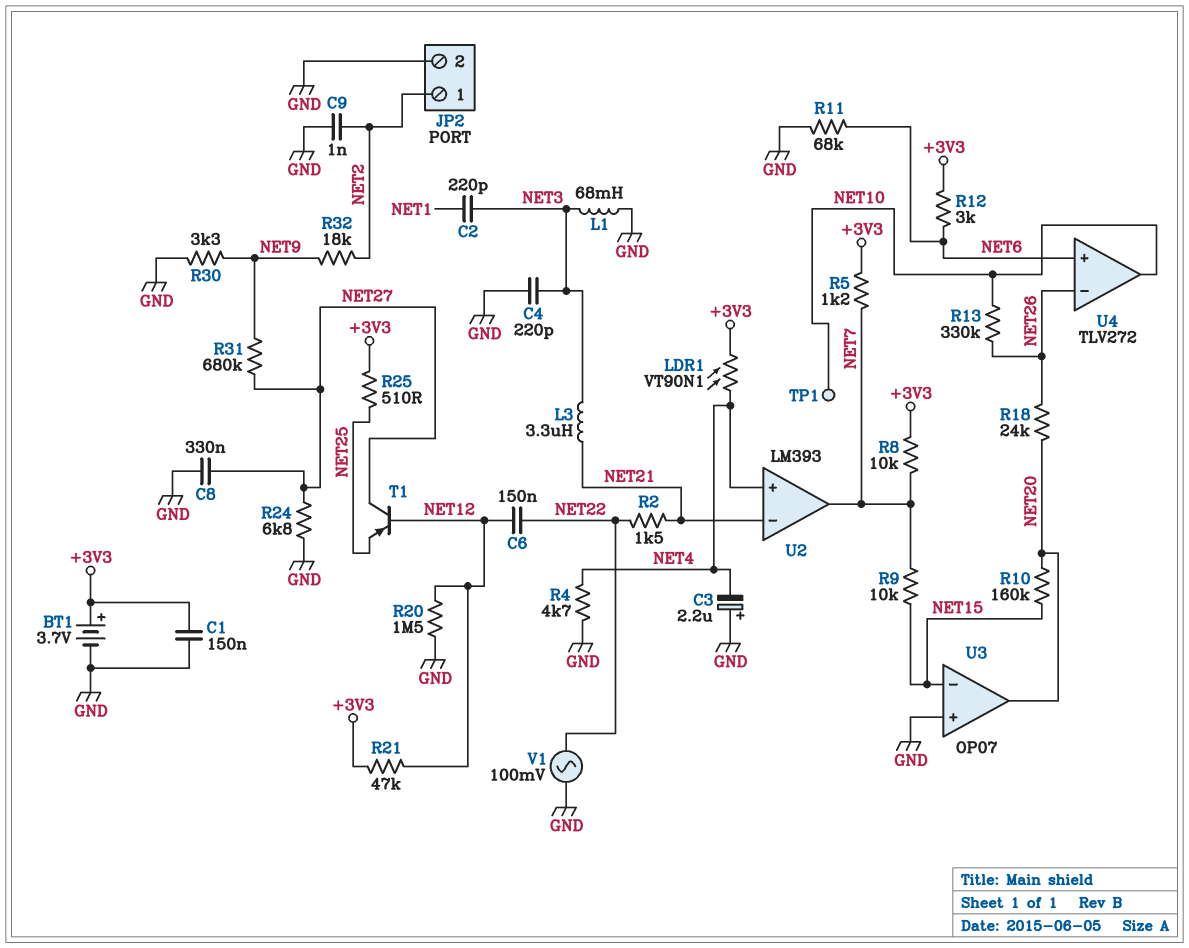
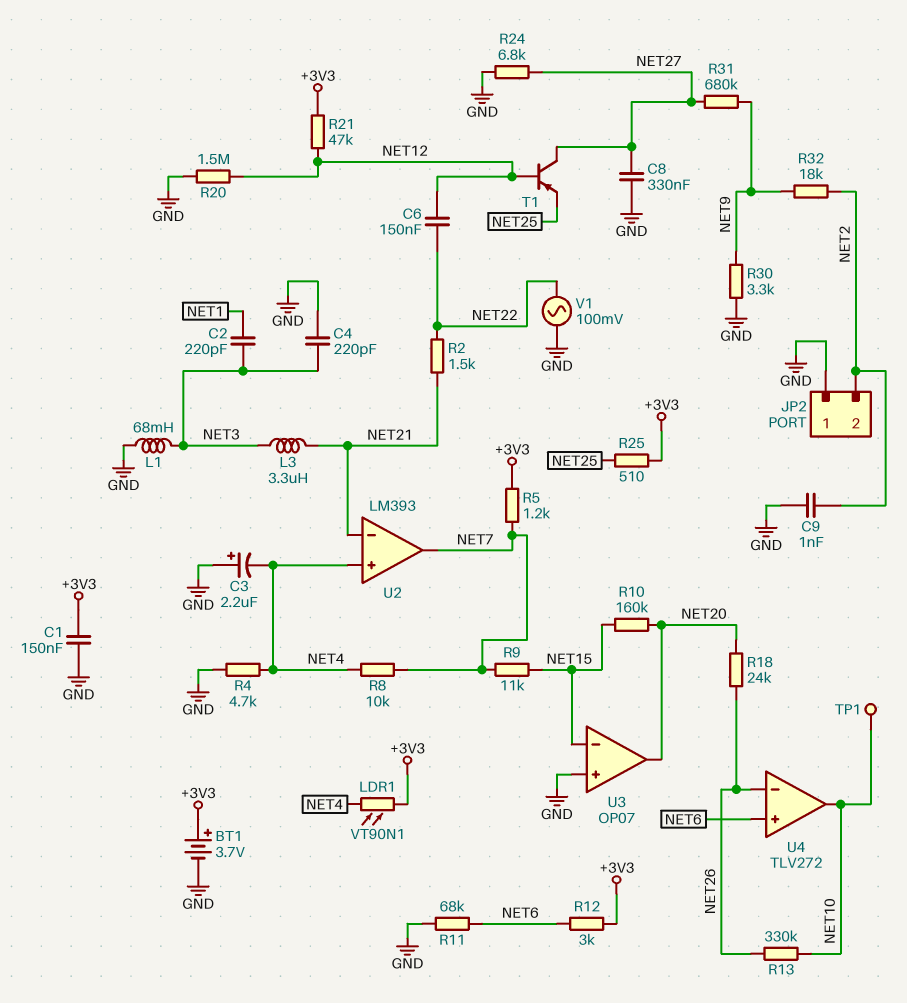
JP2 pin 1: NET2 -> GND
JP2 pin 2: GND -> NET2
R8: 10k (+3V3, NET7) -> 10k (NET4, NET7)
R9: 10k (NET7, NET15) -> 11k (NET7, NET15)

